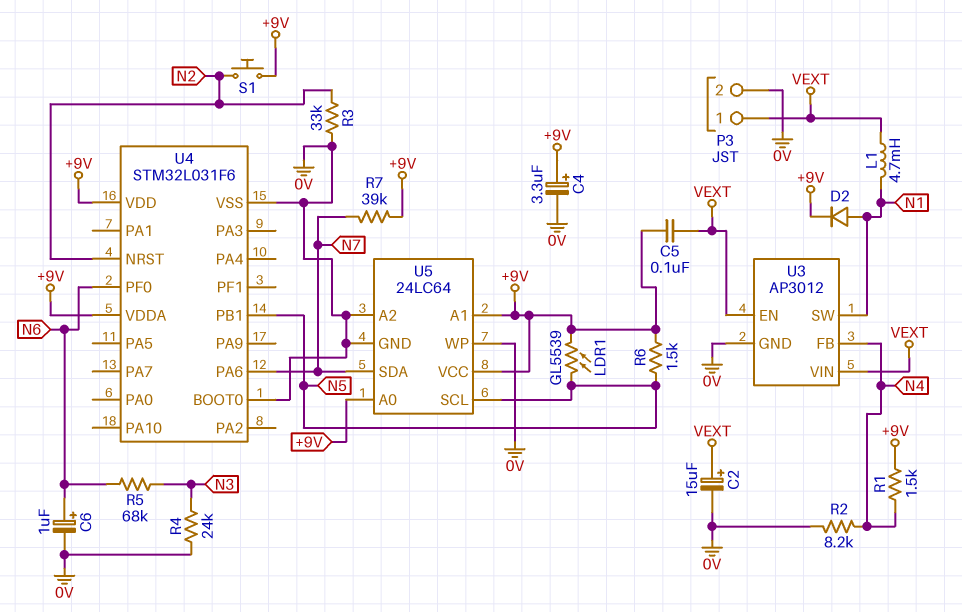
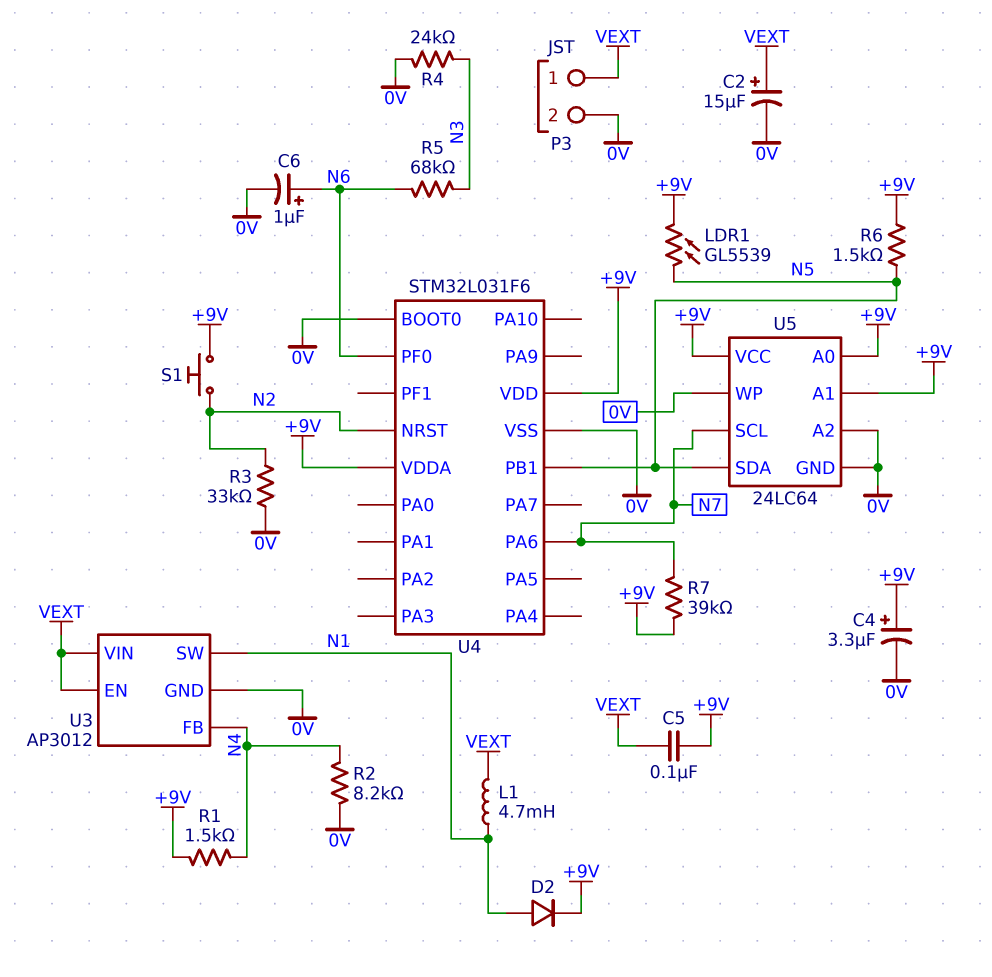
U5 pin SCL: N5 -> N7
U5 pin SDA: N7 -> N5

